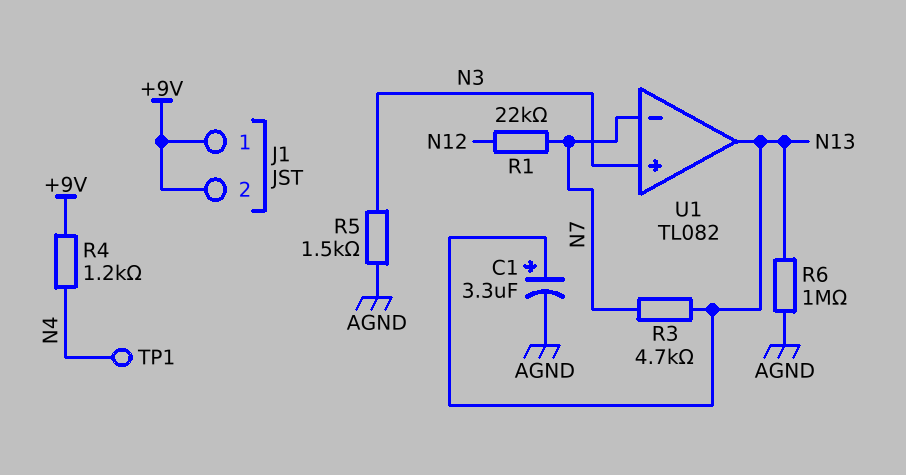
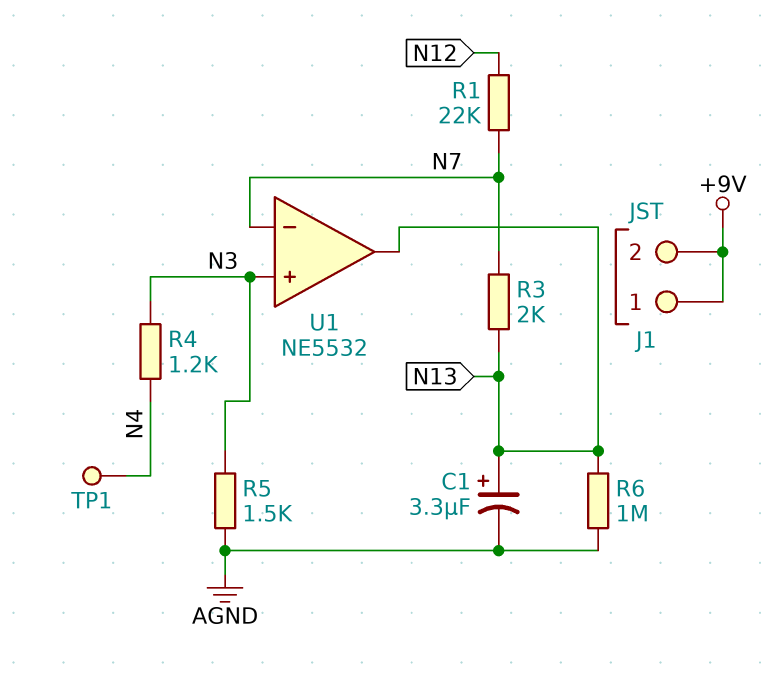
R3: 4.7k (N7, N13) -> 2k (N7, N13)
R4: 1.2k (+9V, N4) -> 1.2k (N3, N4)
U1: TL082 -> NE5532

